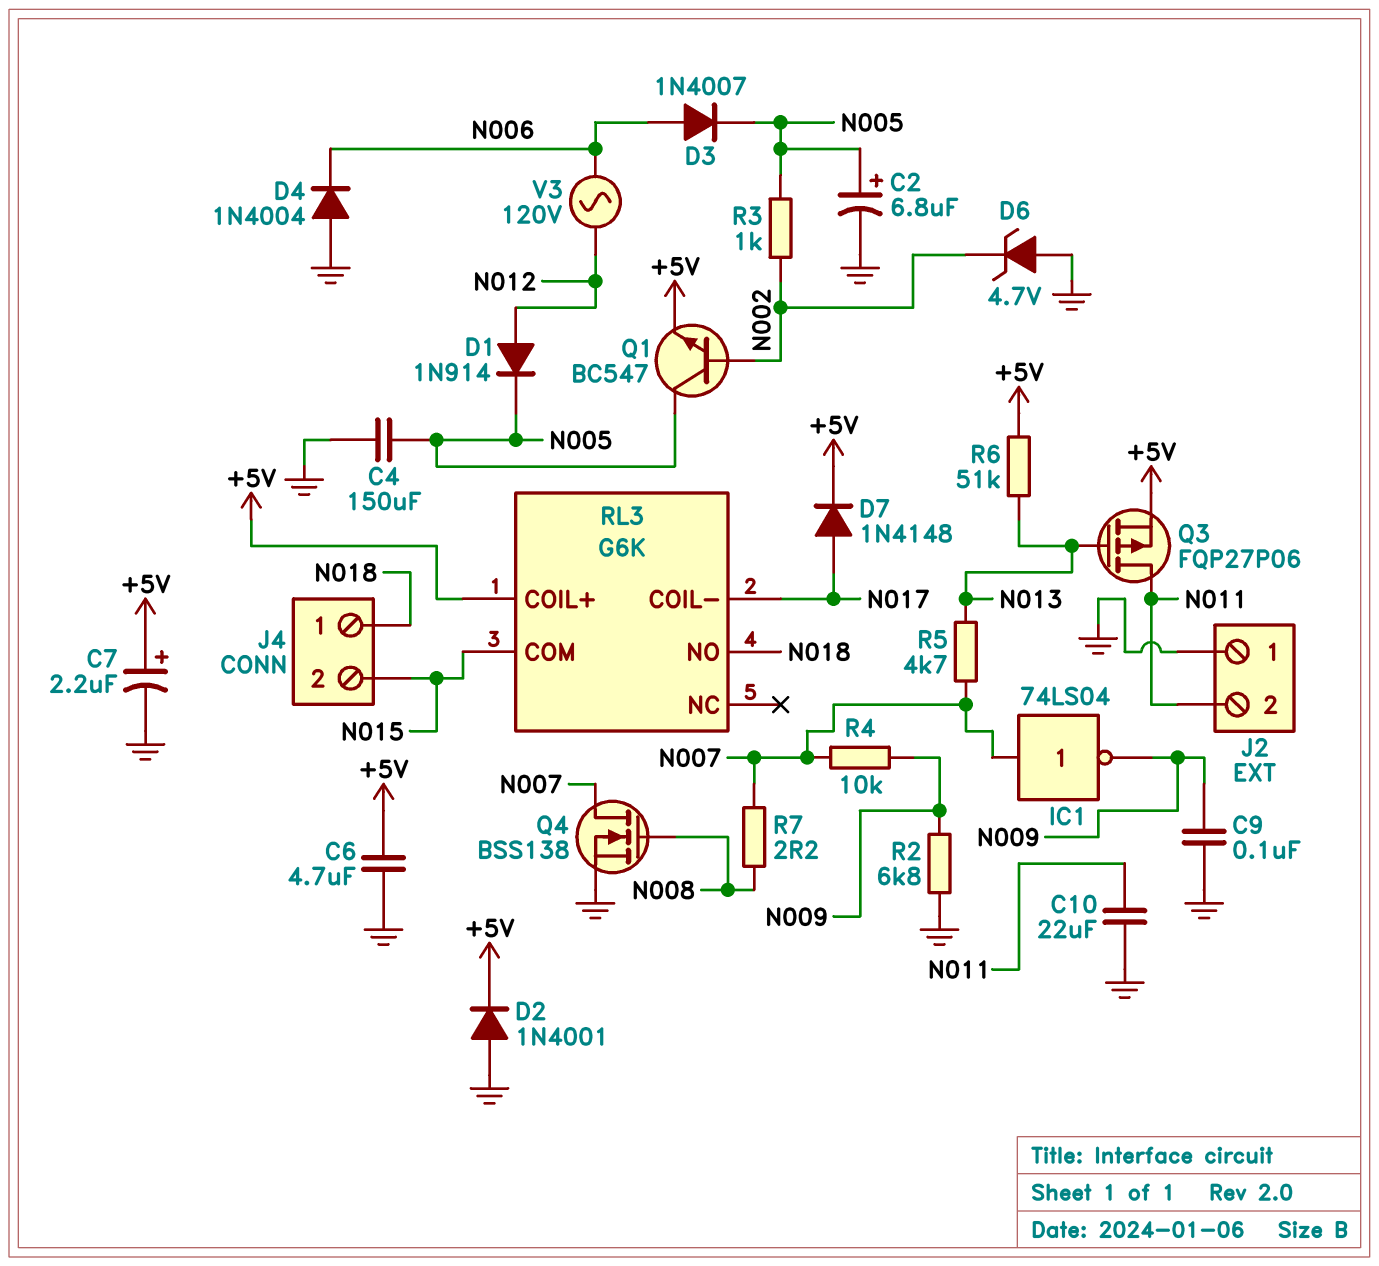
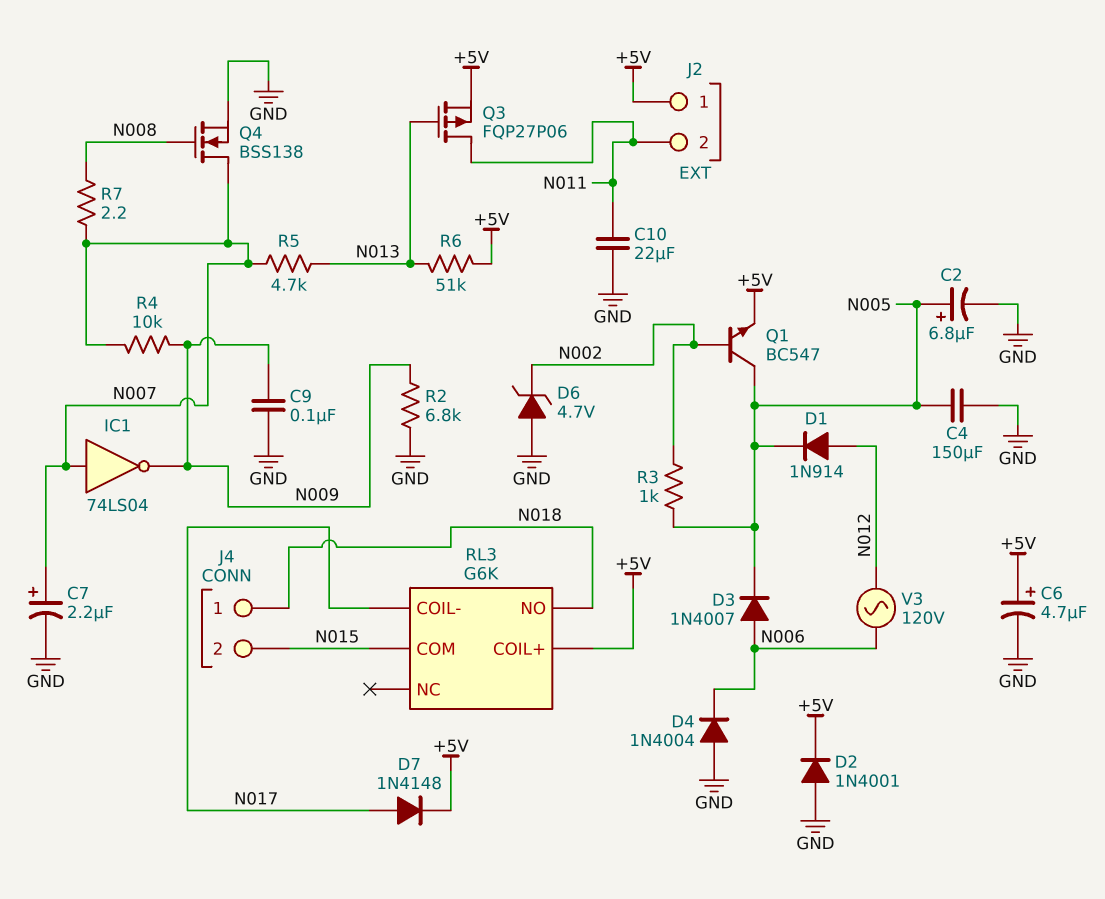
C6: 4.7uF (+5V, GND) -> 4.7uF (plus +5V, minus GND)
C7: 2.2uF (plus +5V, minus GND) -> 2.2uF (plus N007, minus GND)
J2 pin 1: GND -> +5V

